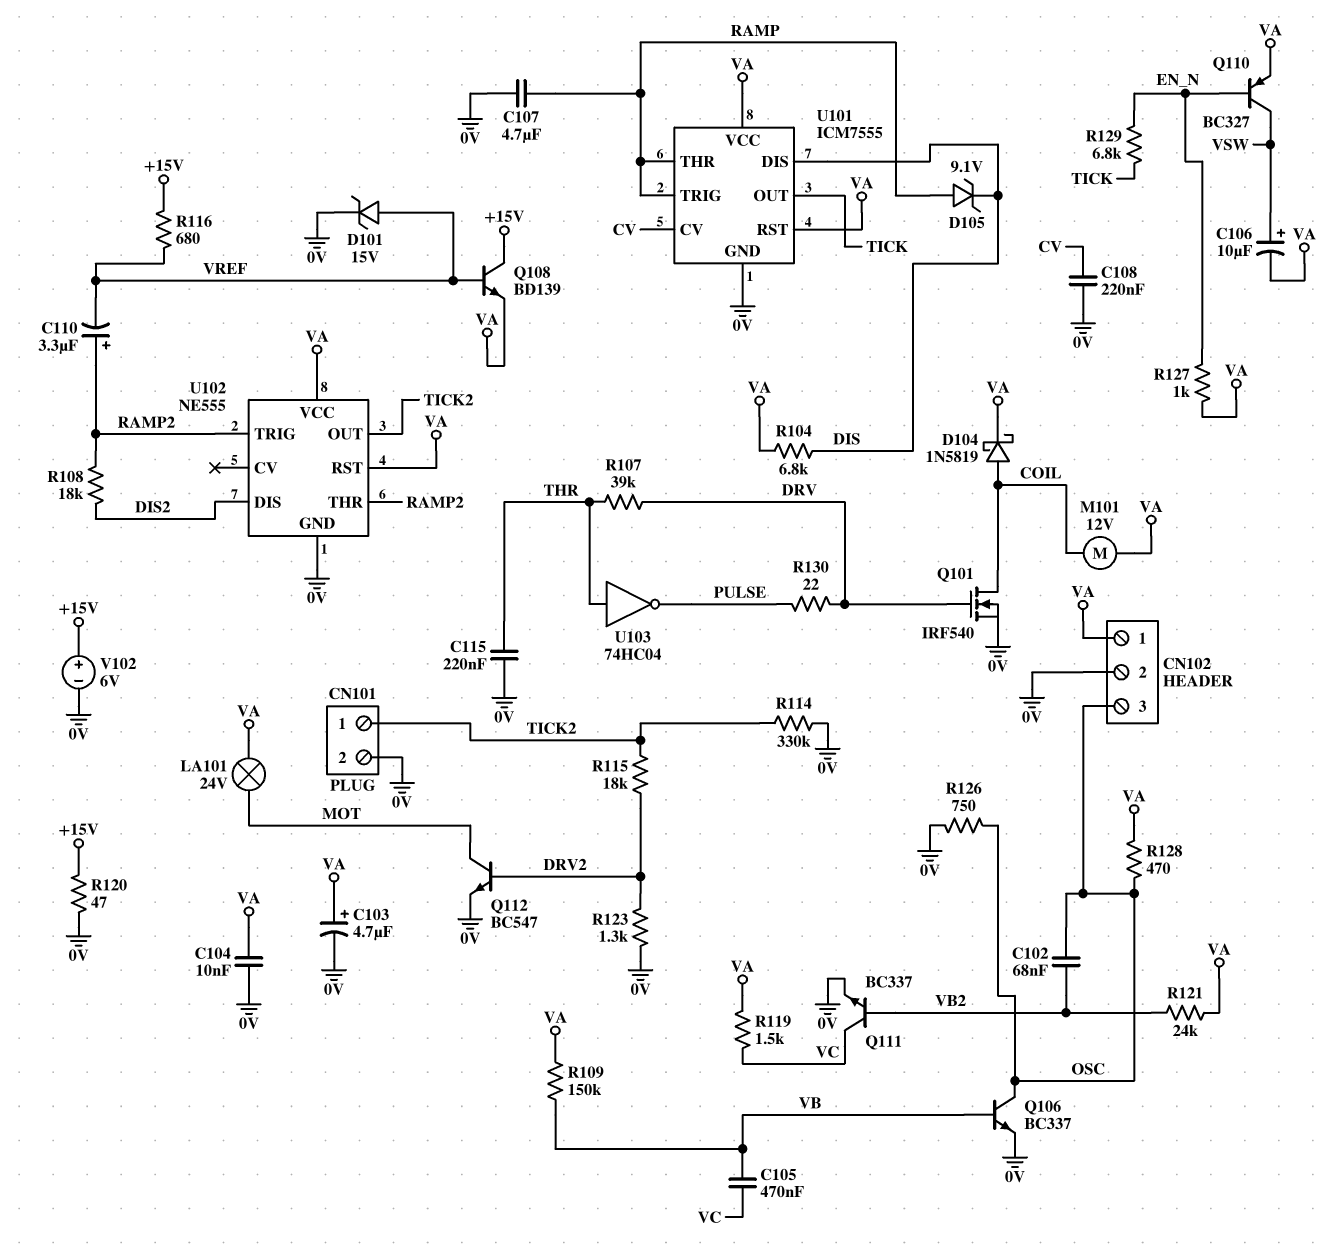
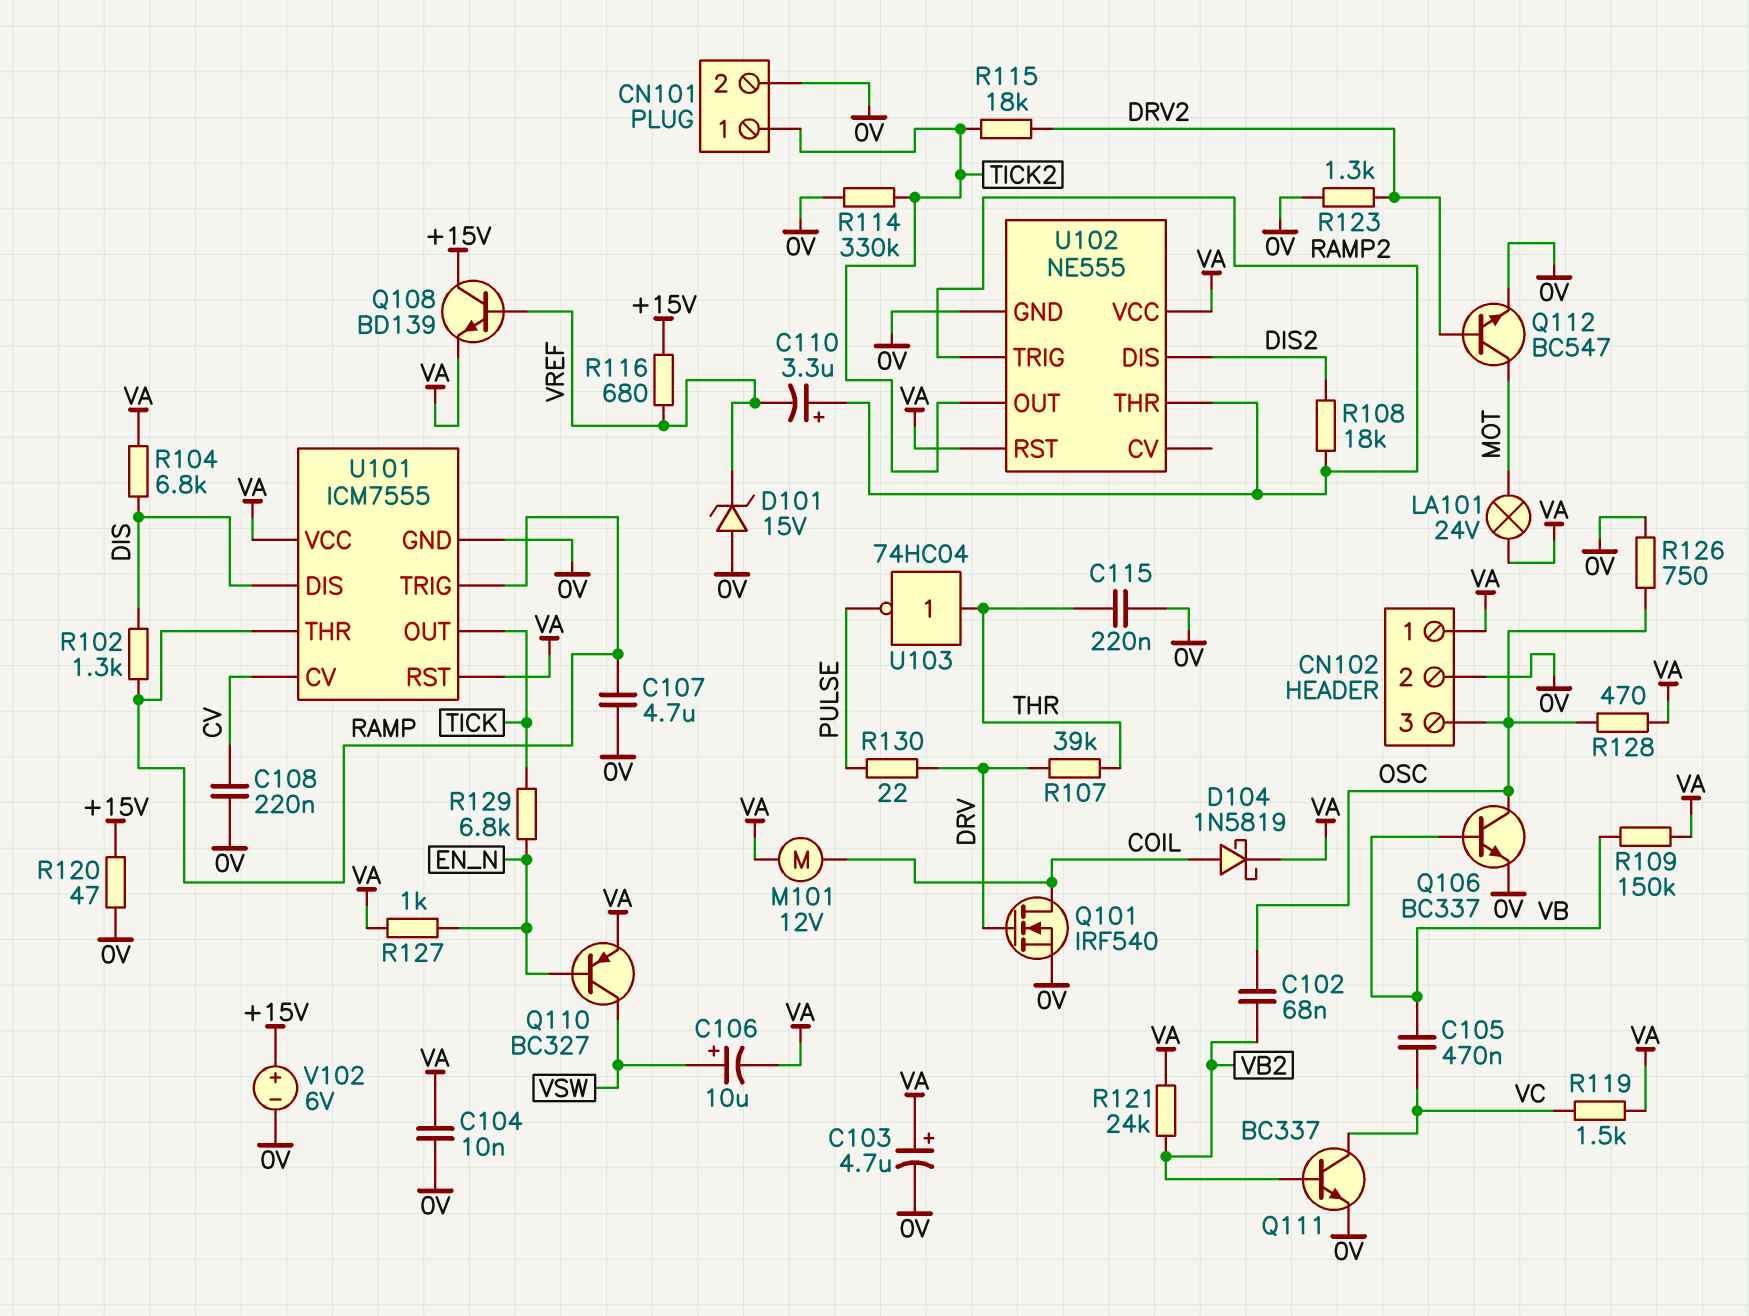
D101: zener 15V (A VREF, K 0V) -> zener 15V (A 0V, K VREF)
D105: zener 9.1V (A RAMP, K DIS) -> none
R102: none -> 1.3k (DIS, RAMP)

